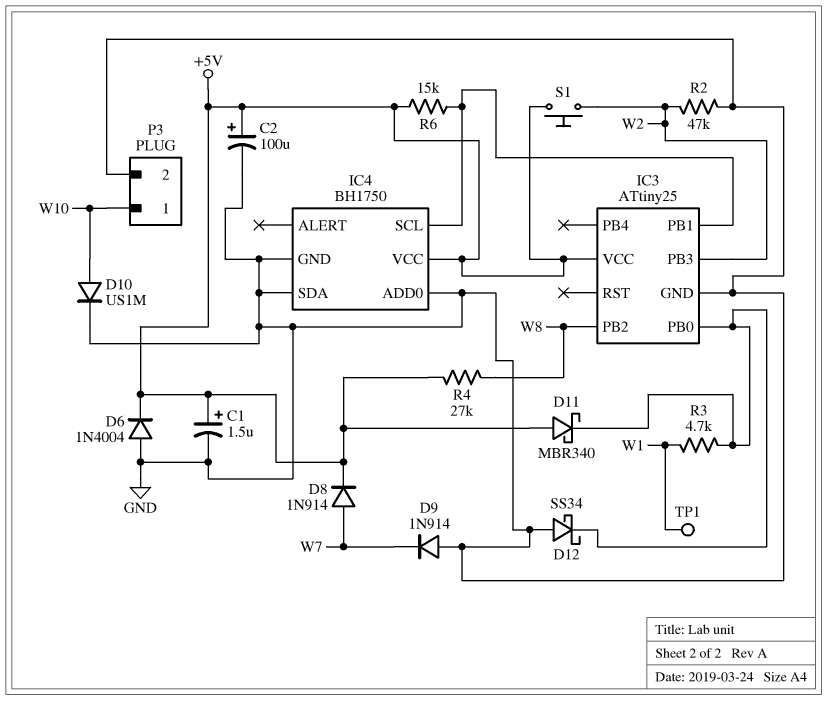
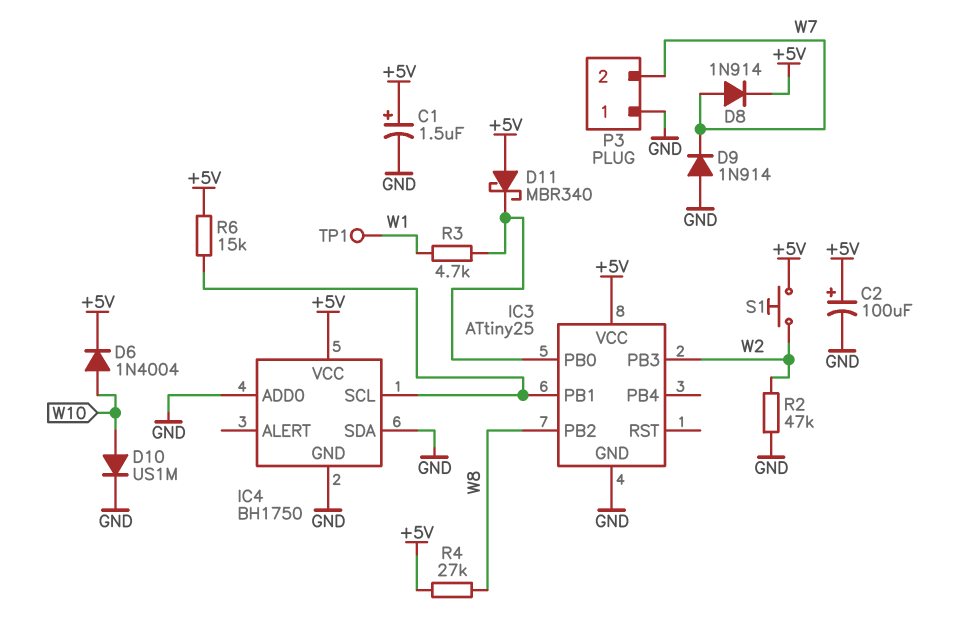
D6: diode 1N4004 (A GND, K +5V) -> diode 1N4004 (A W10, K +5V)
D12: schottky SS34 (A GND, K IC3/PB0) -> none
P3 pin 1: W10 -> GND
P3 pin 2: GND -> W7

